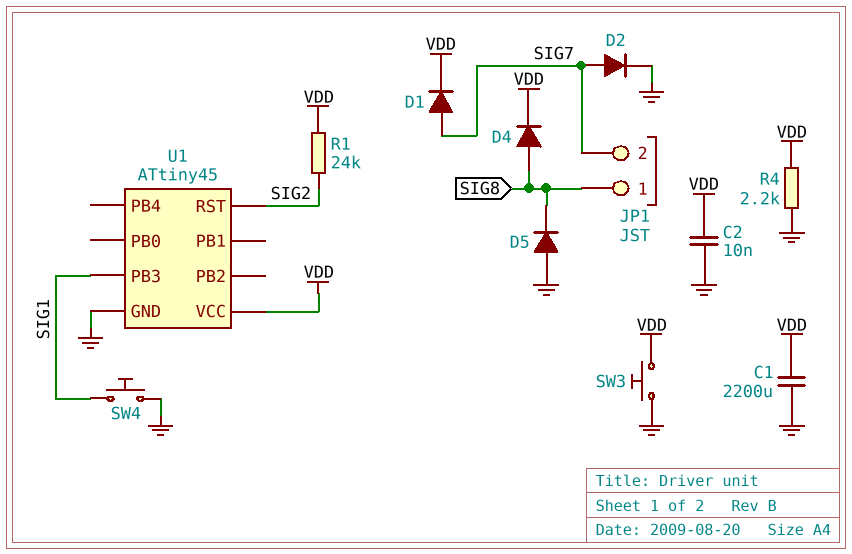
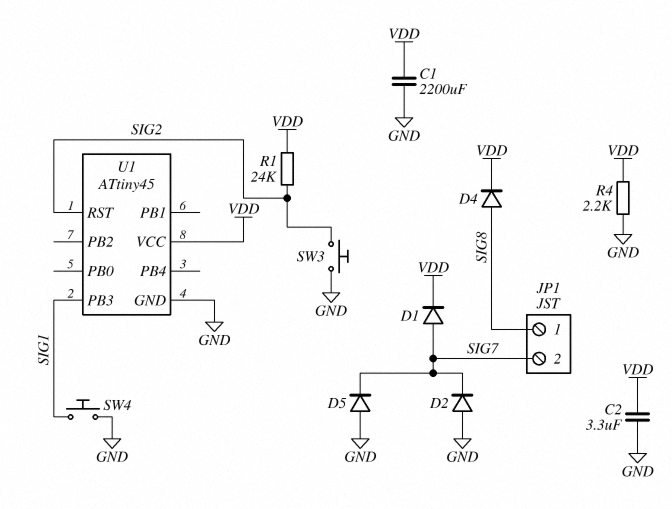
C2: 10nF (GND, VDD) -> 3.3uF (GND, VDD)
D2: diode (A SIG7, K GND) -> diode (A GND, K SIG7)
D5: diode (A GND, K SIG8) -> diode (A GND, K SIG7)
SW3: button (GND, VDD) -> button (GND, SIG2)

